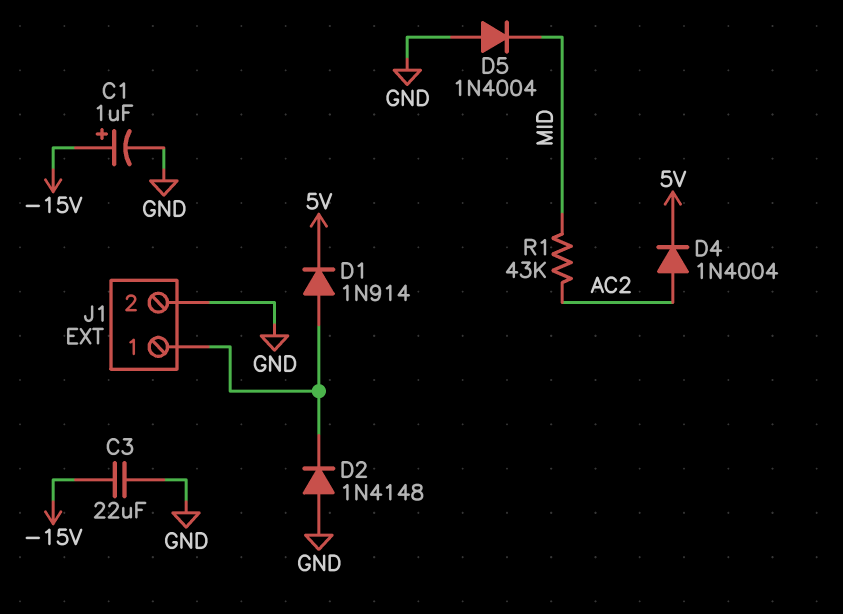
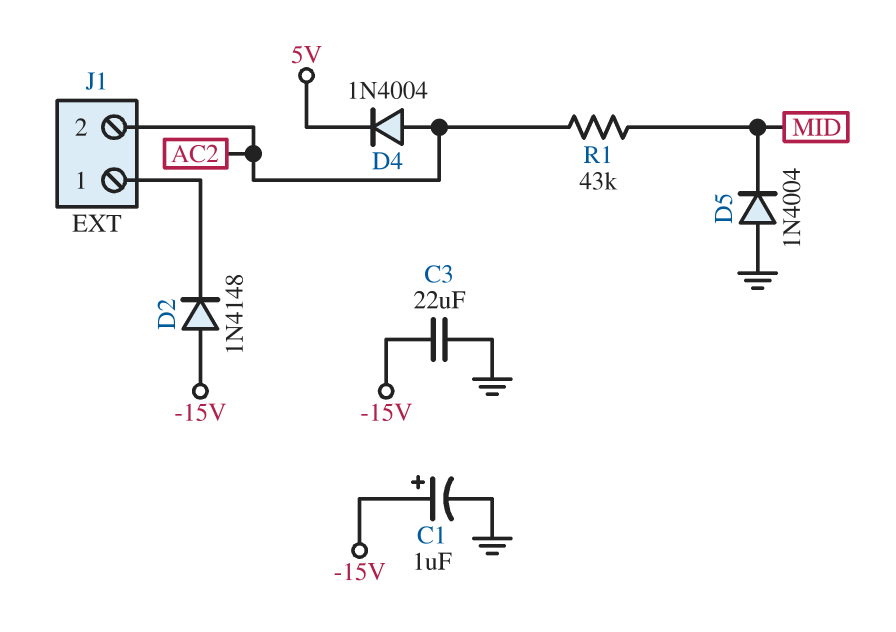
D1: diode 1N914 (A J1/1, K 5V) -> none
D2: diode 1N4148 (A GND, K J1/1) -> diode 1N4148 (A -15V, K J1/1)
J1 pin 2: GND -> AC2

